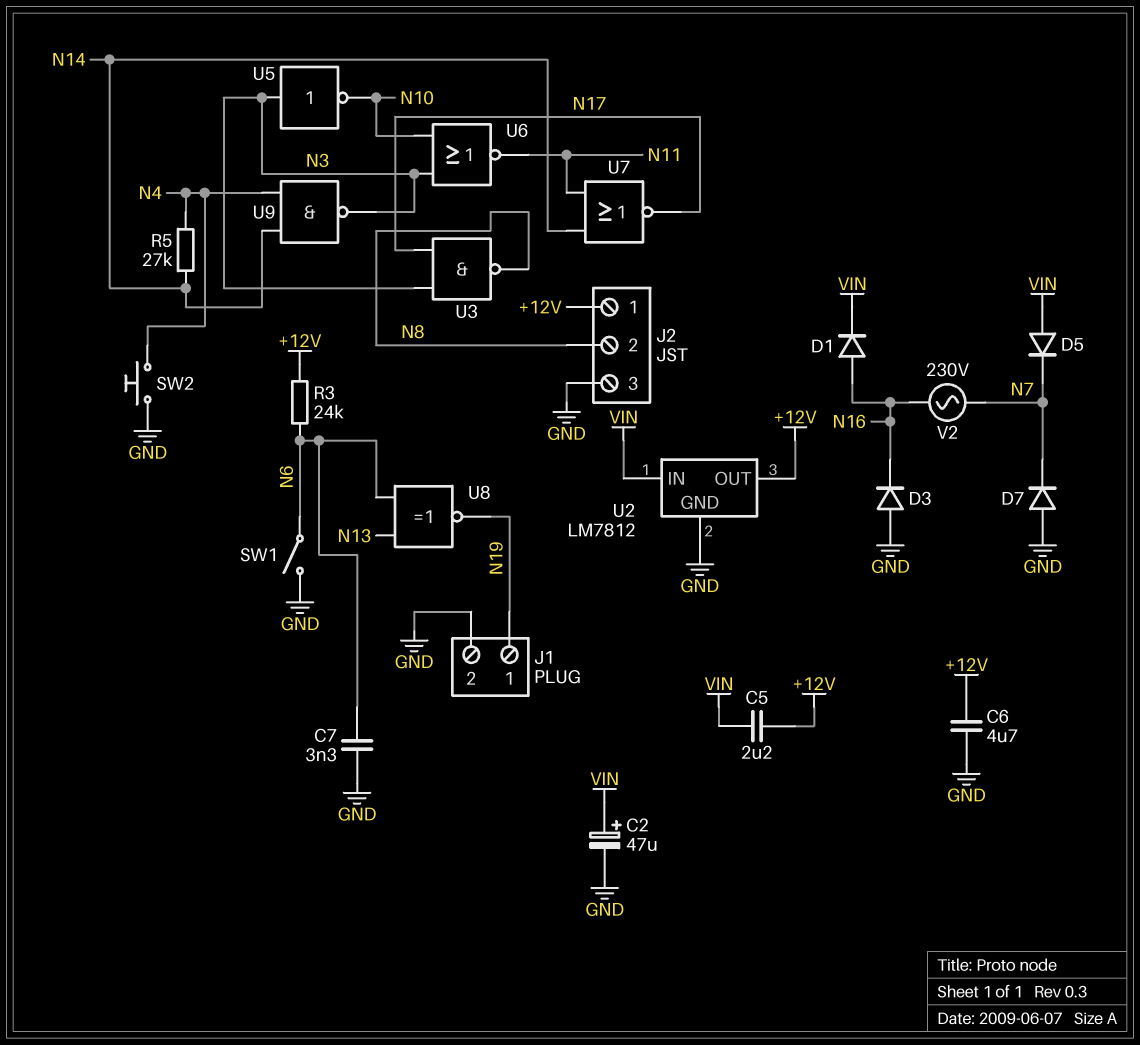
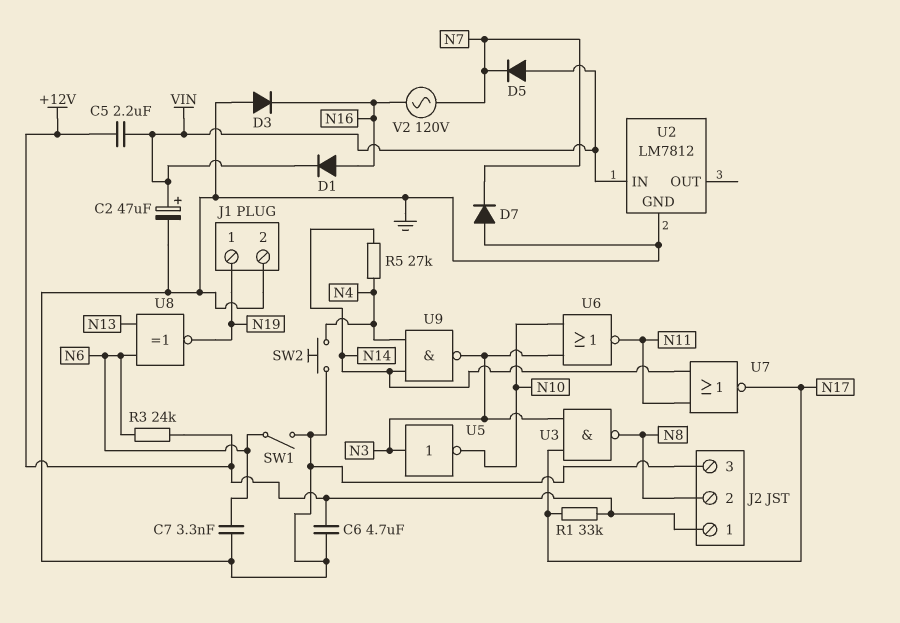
R1: none -> 33k (+12V, N17)
U2 pin OUT: +12V -> none
V2: AC 230V (N7, N16) -> AC 120V (N7, N16)

